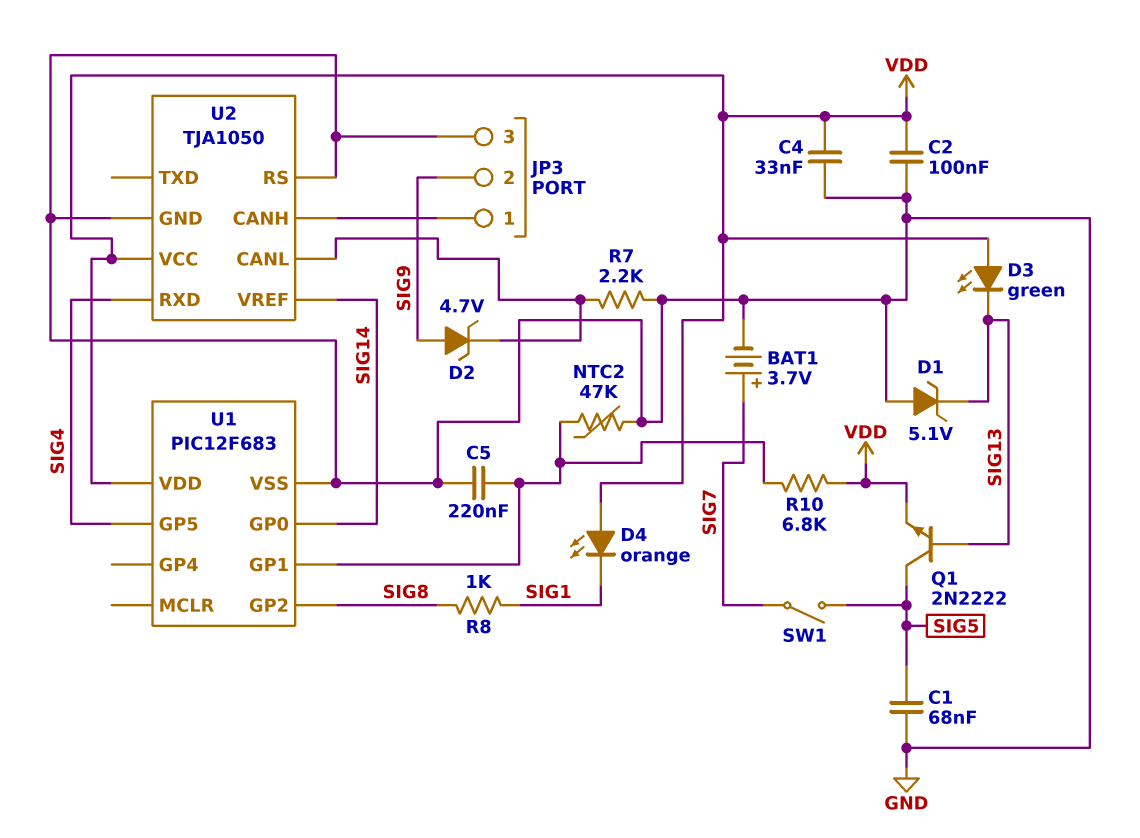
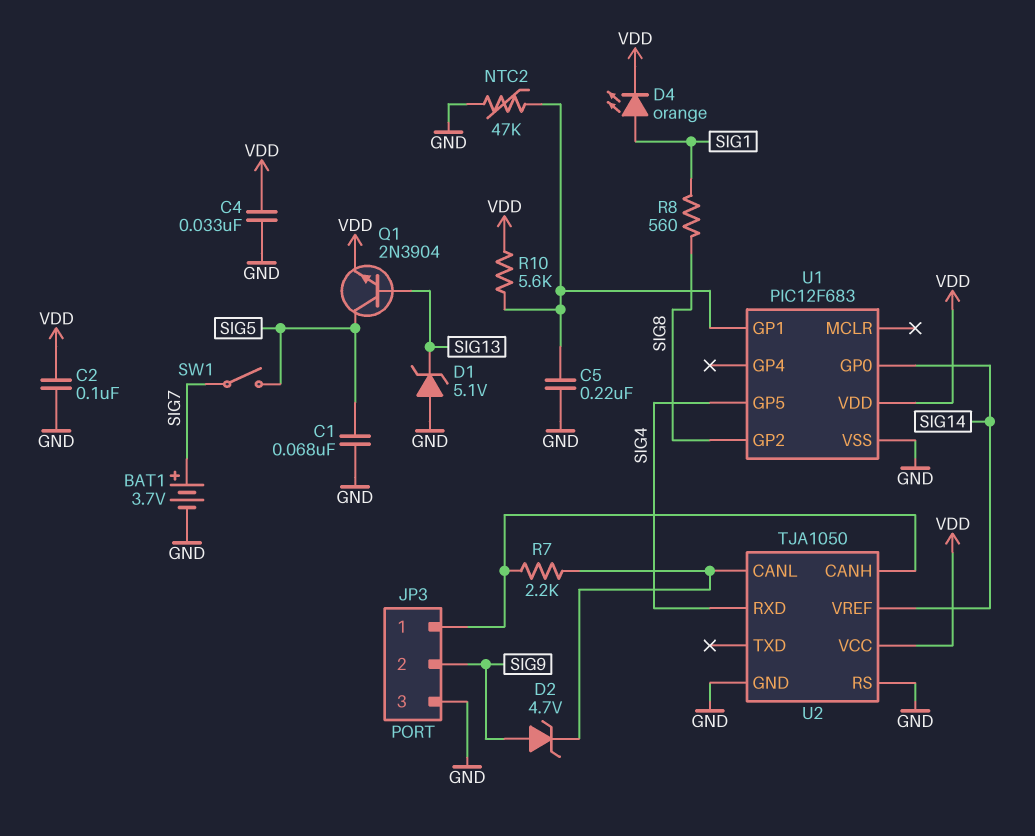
D3: LED green (A VDD, K SIG13) -> none
D4: LED orange (A VDD, K SIG1) -> LED orange (A SIG1, K VDD)
Q1: NPN 2N2222 (B SIG13, C SIG5, E VDD) -> NPN 2N3904 (B SIG13, C SIG5, E VDD)
R7: 2.2k (GND, U2/CANL) -> 2.2k (JP3/1, U2/CANL)
R8: 1k (SIG1, SIG8) -> 560 (SIG1, SIG8)
R10: 6.8k (U1/GP1, VDD) -> 5.6k (U1/GP1, VDD)

